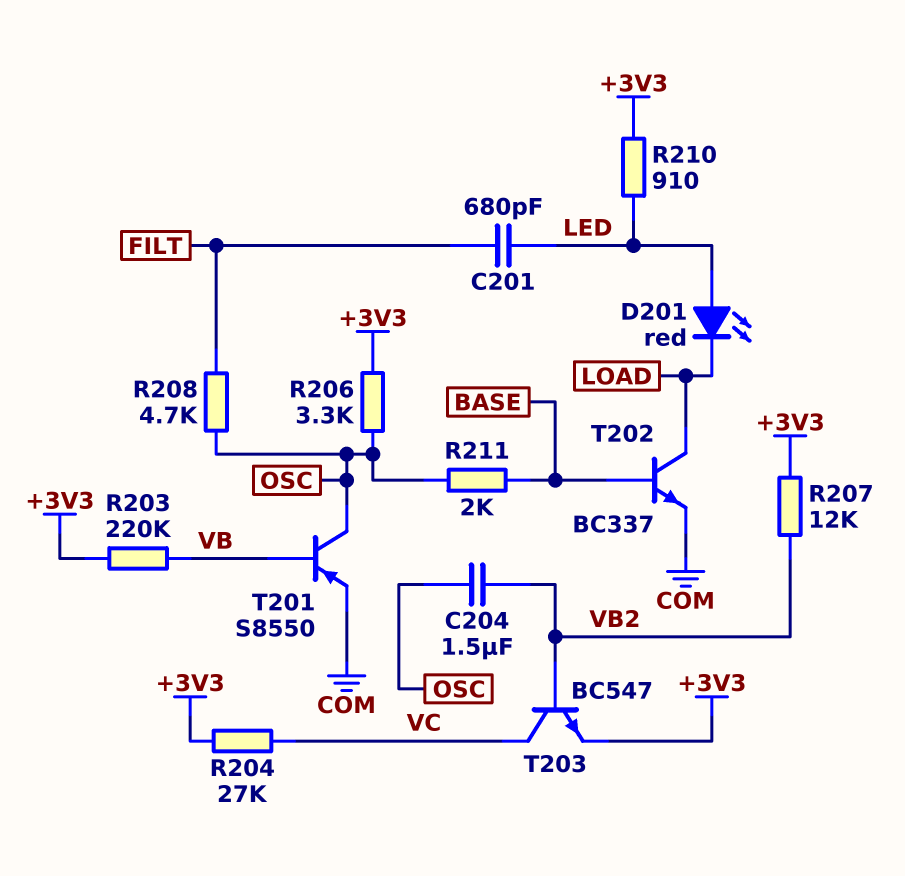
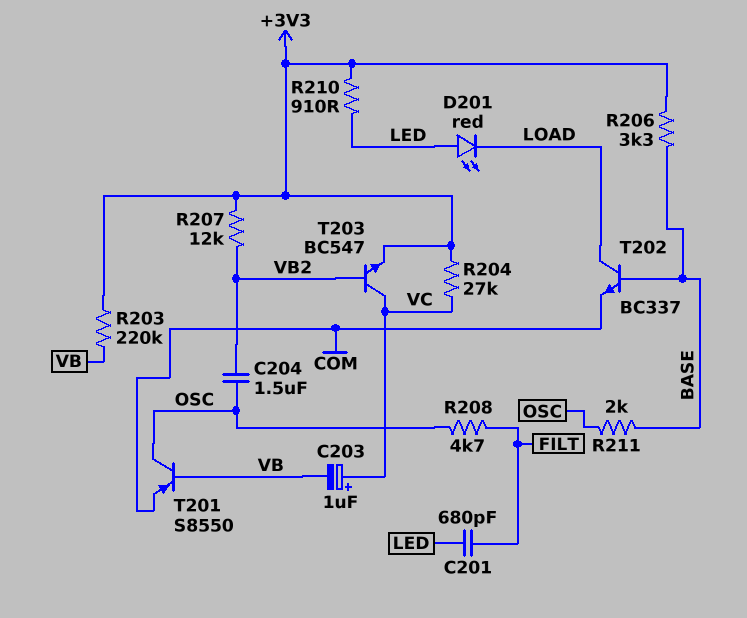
C203: none -> 1uF (plus VC, minus VB)
R206: 3.3k (+3V3, OSC) -> 3.3k (+3V3, BASE)

